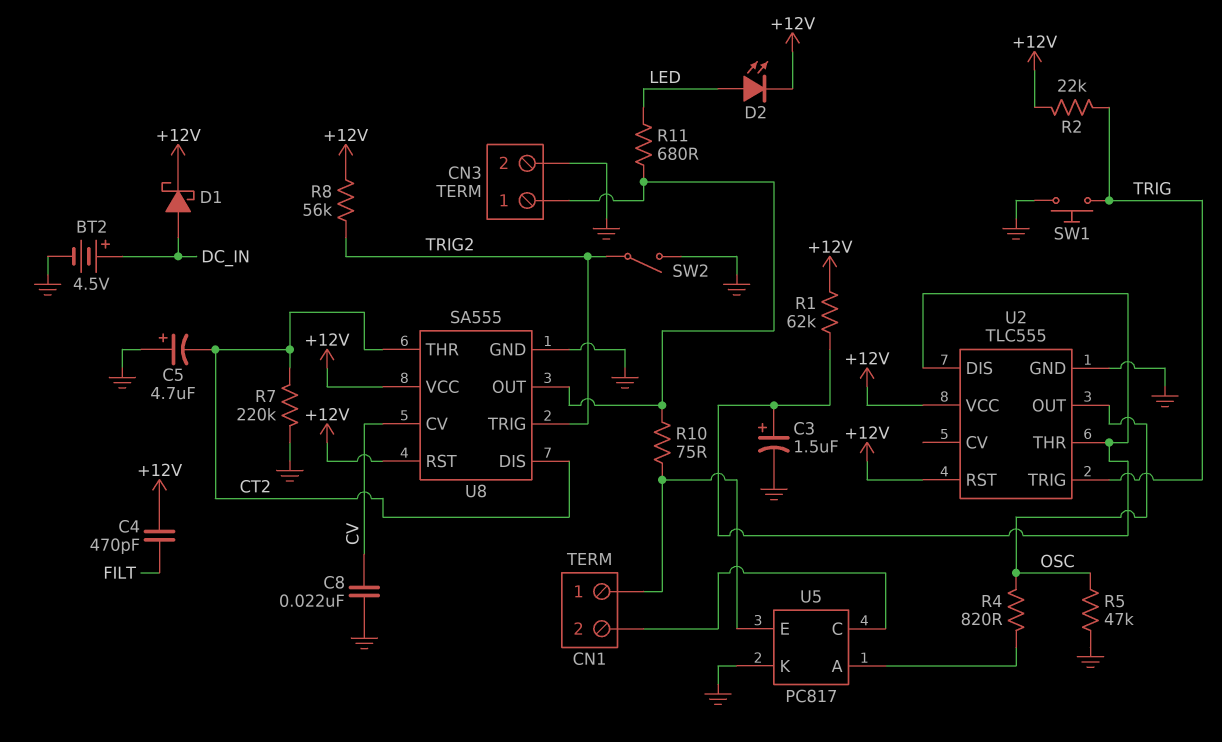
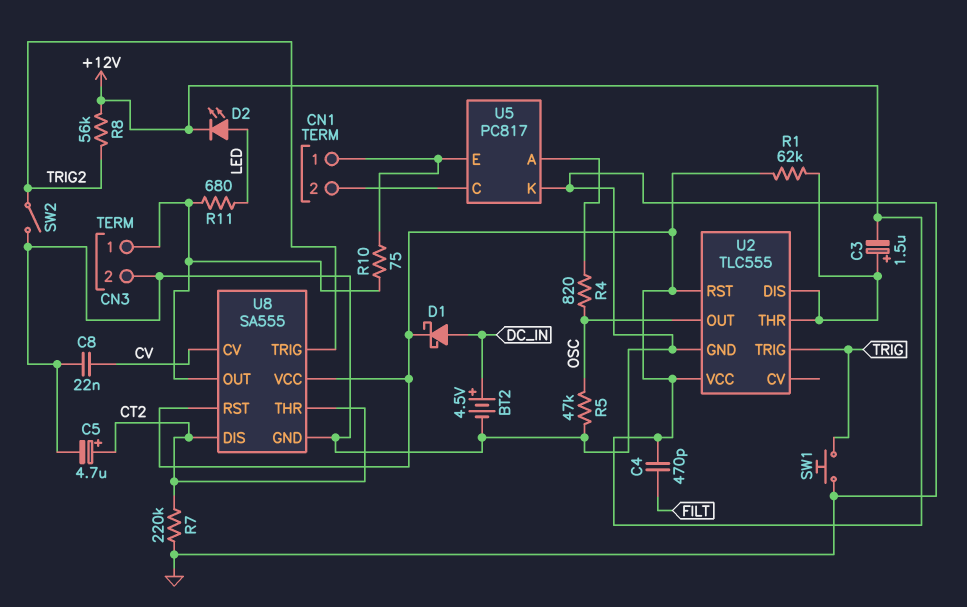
C3: 1.5uF (plus U2/DIS, minus GND) -> 1.5uF (plus U2/DIS, minus +12V)
C5: 4.7uF (plus GND, minus CT2) -> 4.7uF (plus CT2, minus GND)
R2: 22k (+12V, TRIG) -> none

